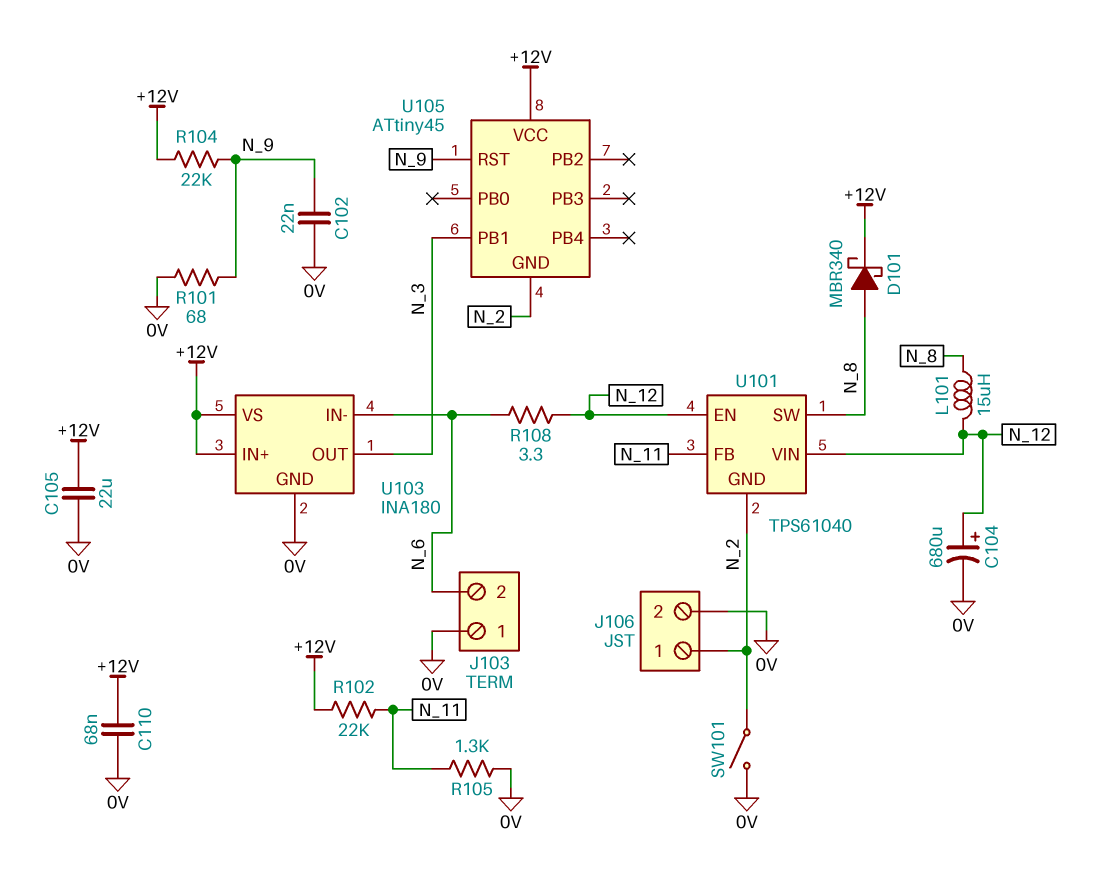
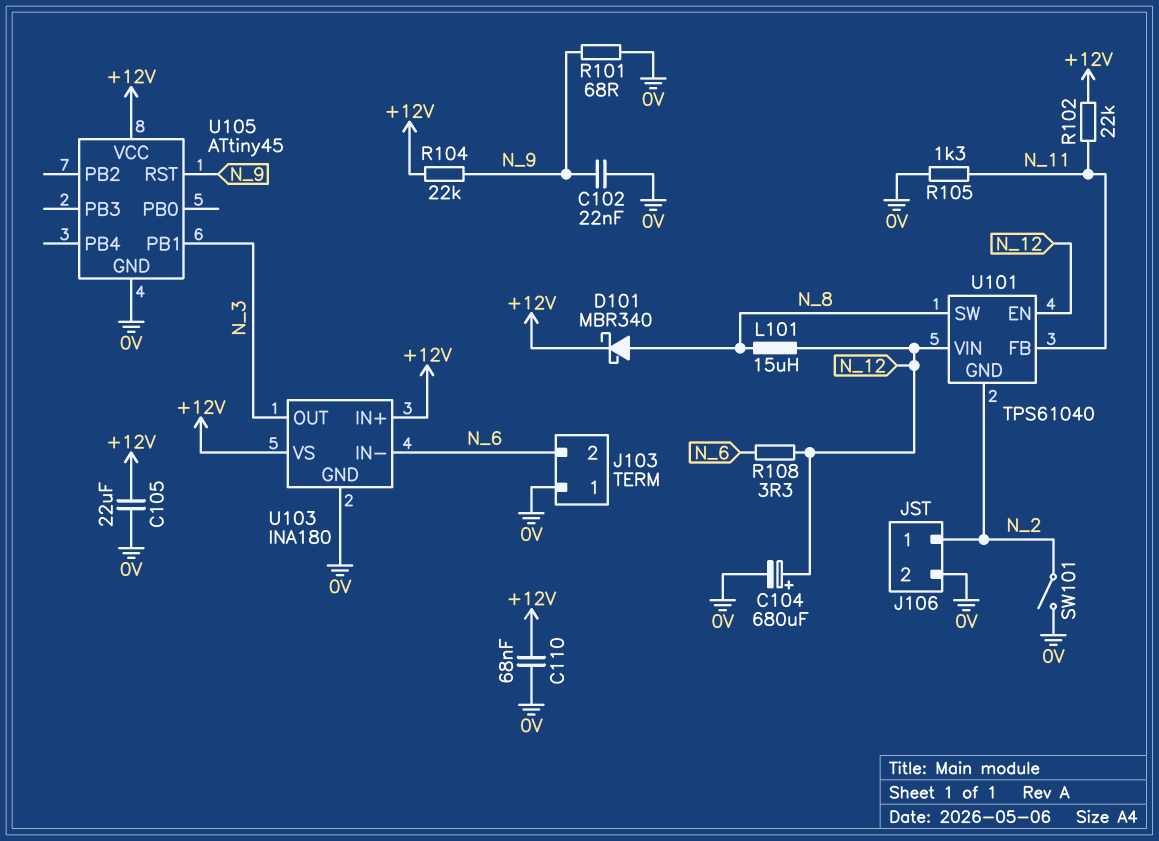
U105 pin GND: N_2 -> 0V

